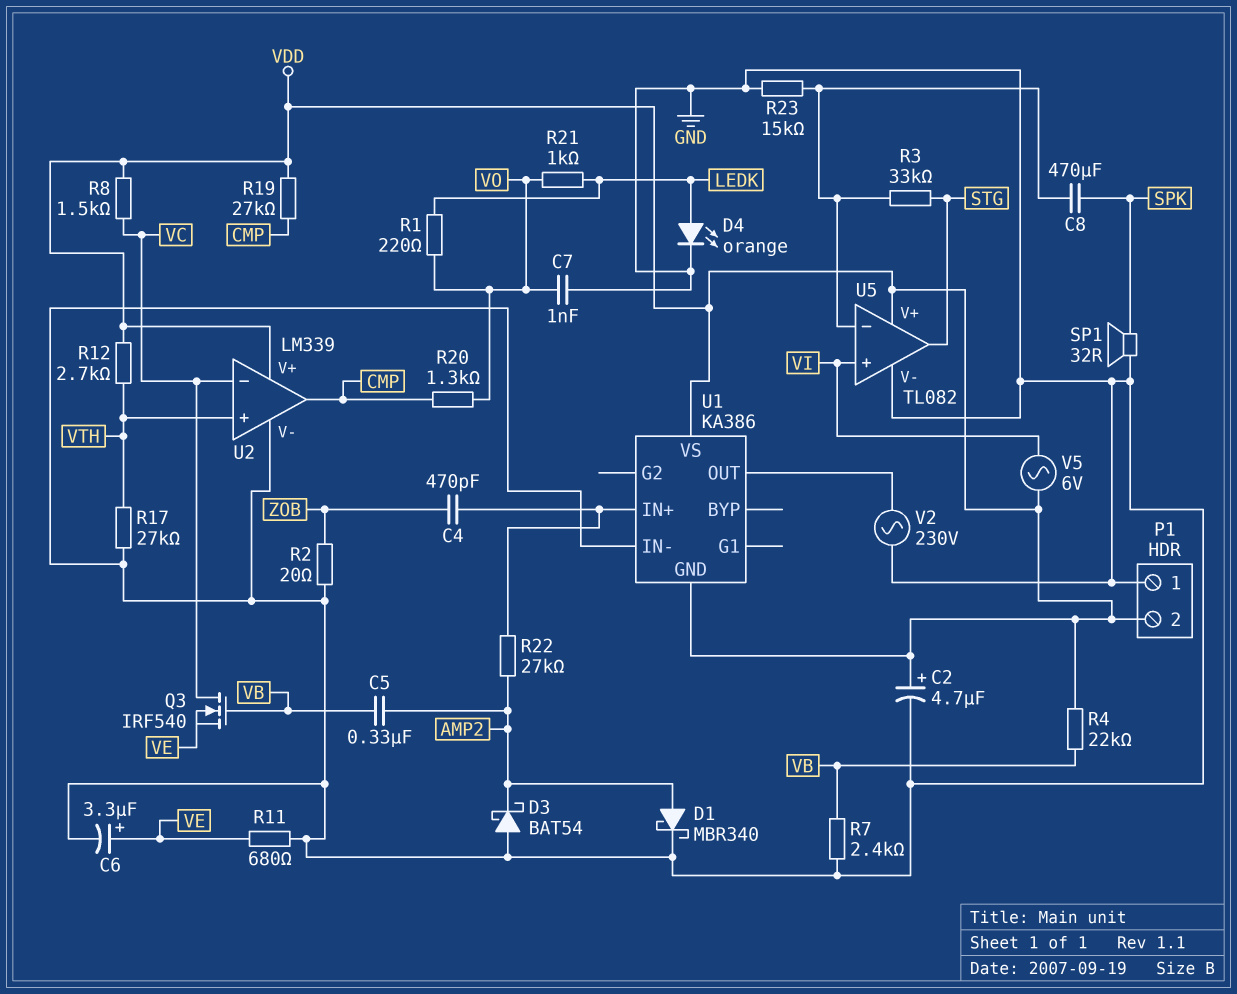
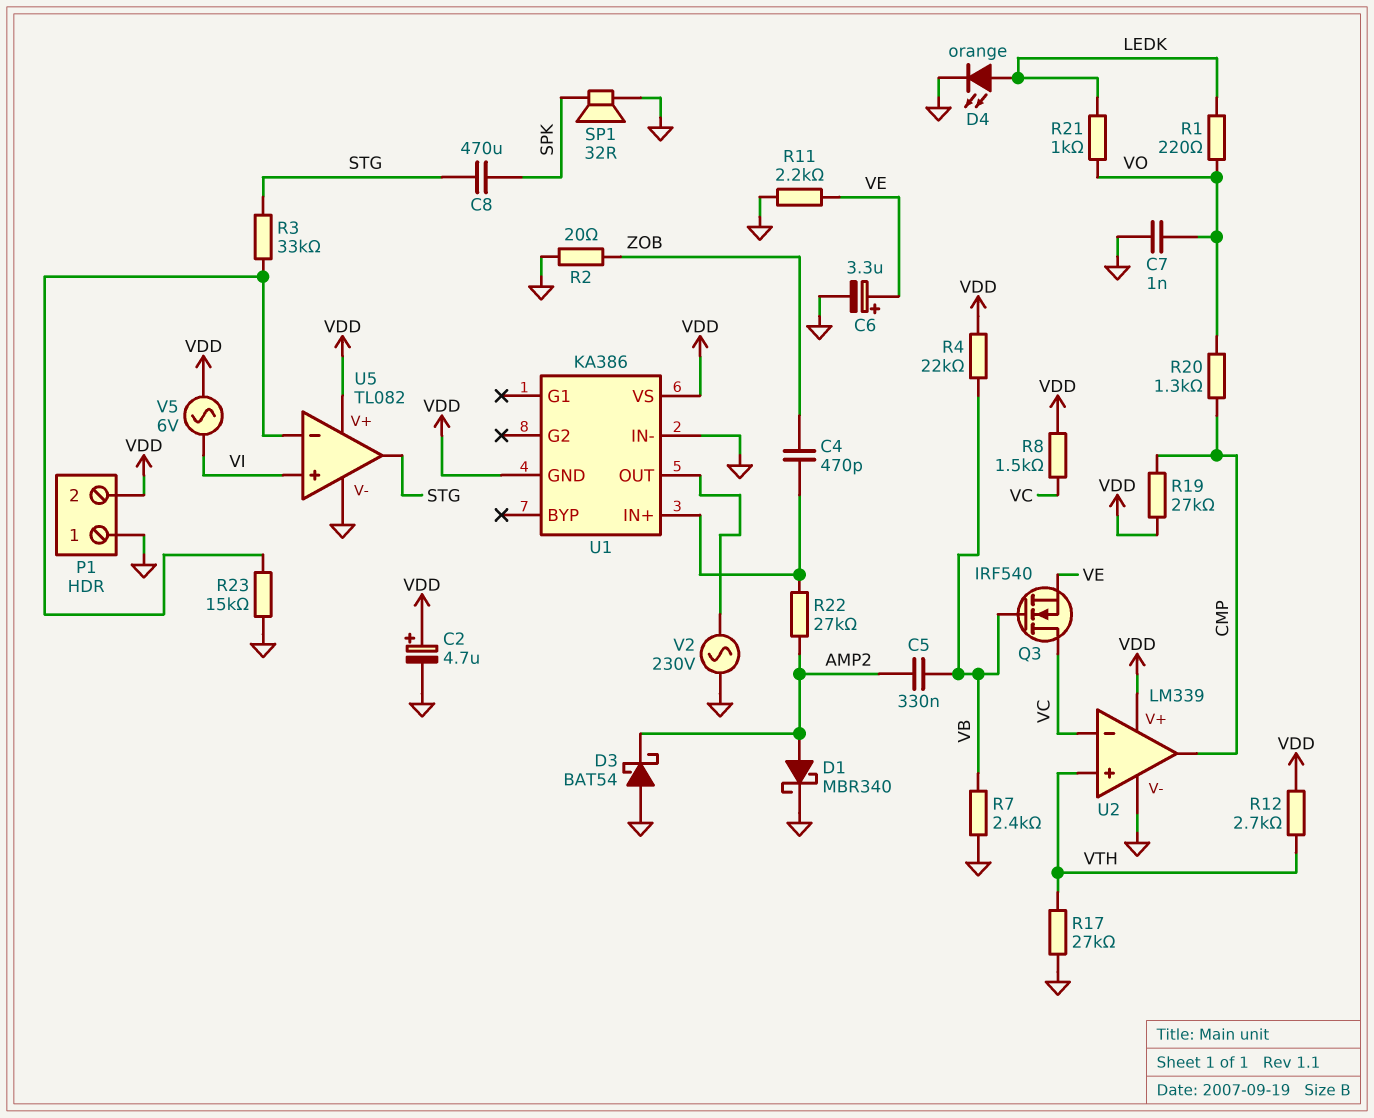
C8: 470uF (SPK, U5/in-) -> 470uF (SPK, STG)
R11: 680 (GND, VE) -> 2.2k (GND, VE)

